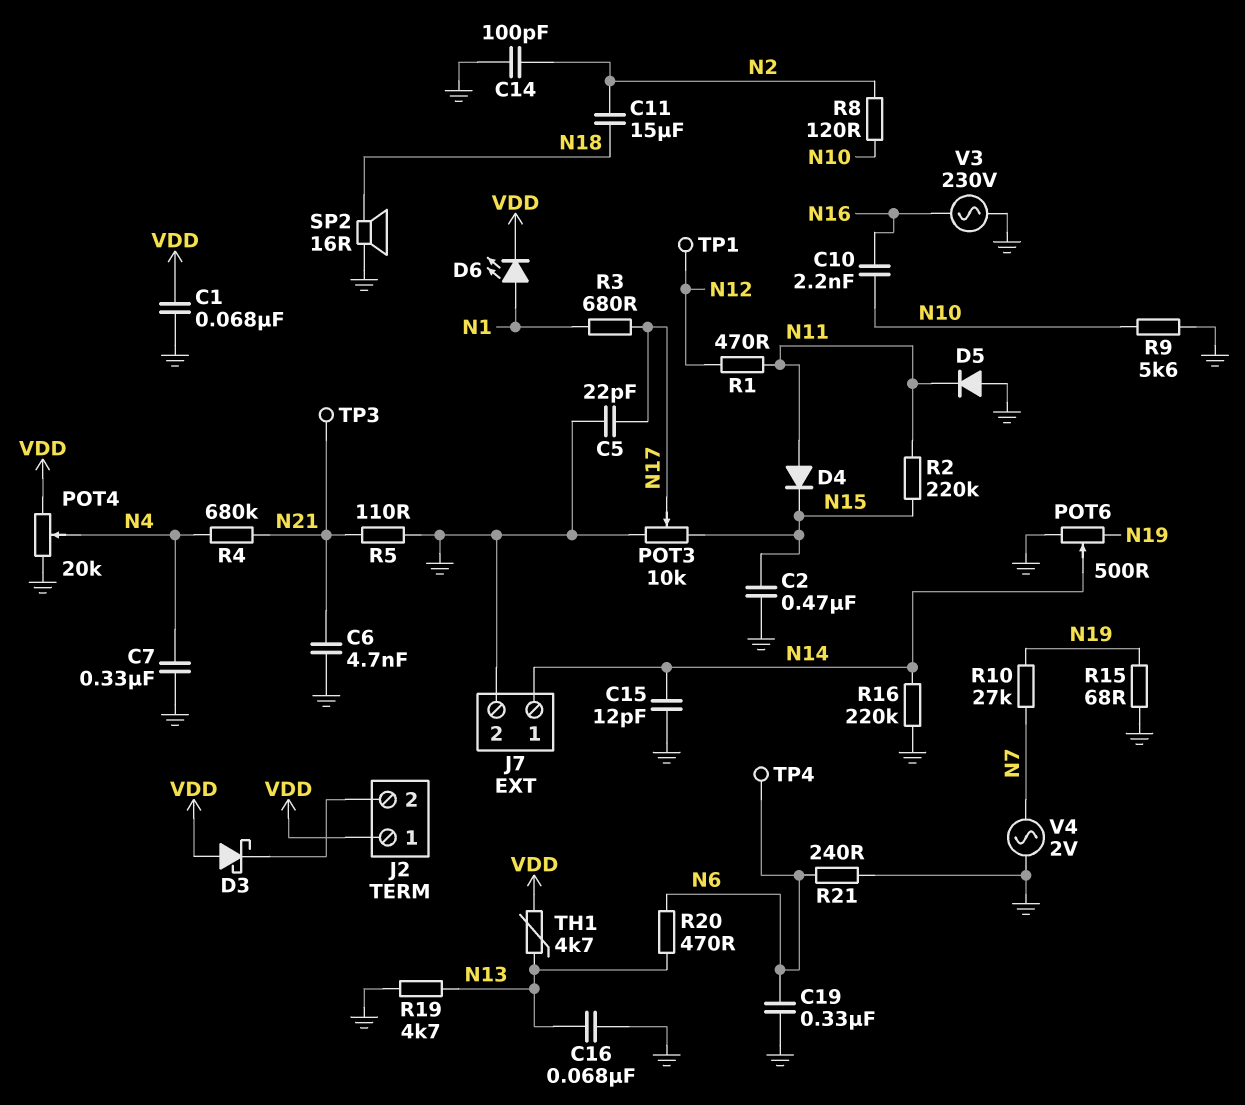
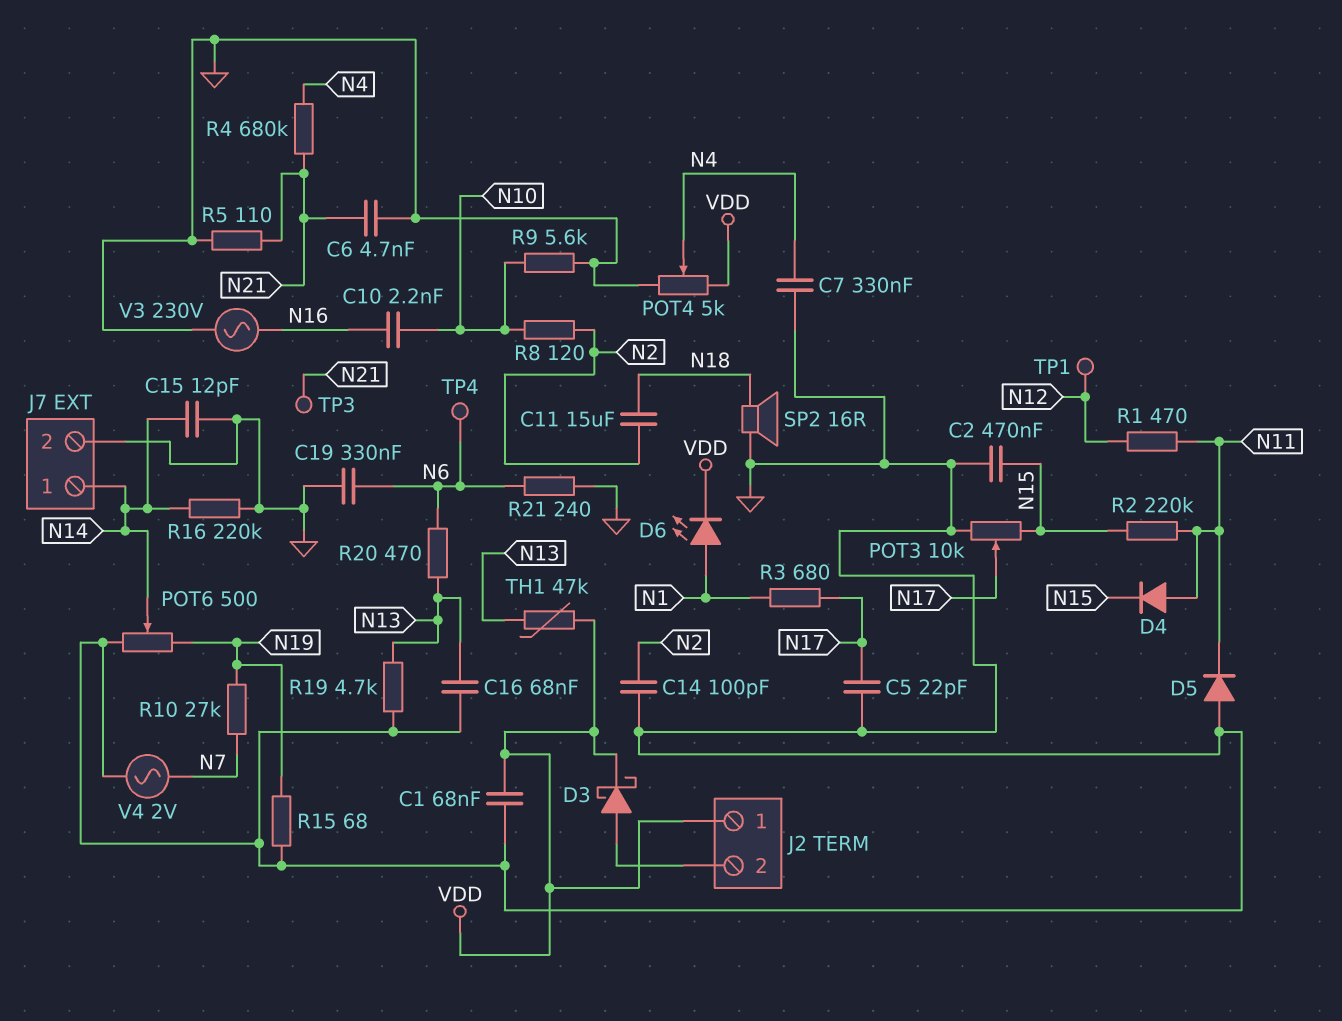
D3: schottky (A VDD, K J2/2) -> schottky (A J2/2, K VDD)
POT4: 20k (GND, VDD, wiper N4) -> 5k (GND, VDD, wiper N4)
TH1: 4.7k (N13, VDD) -> 47k (N13, VDD)

